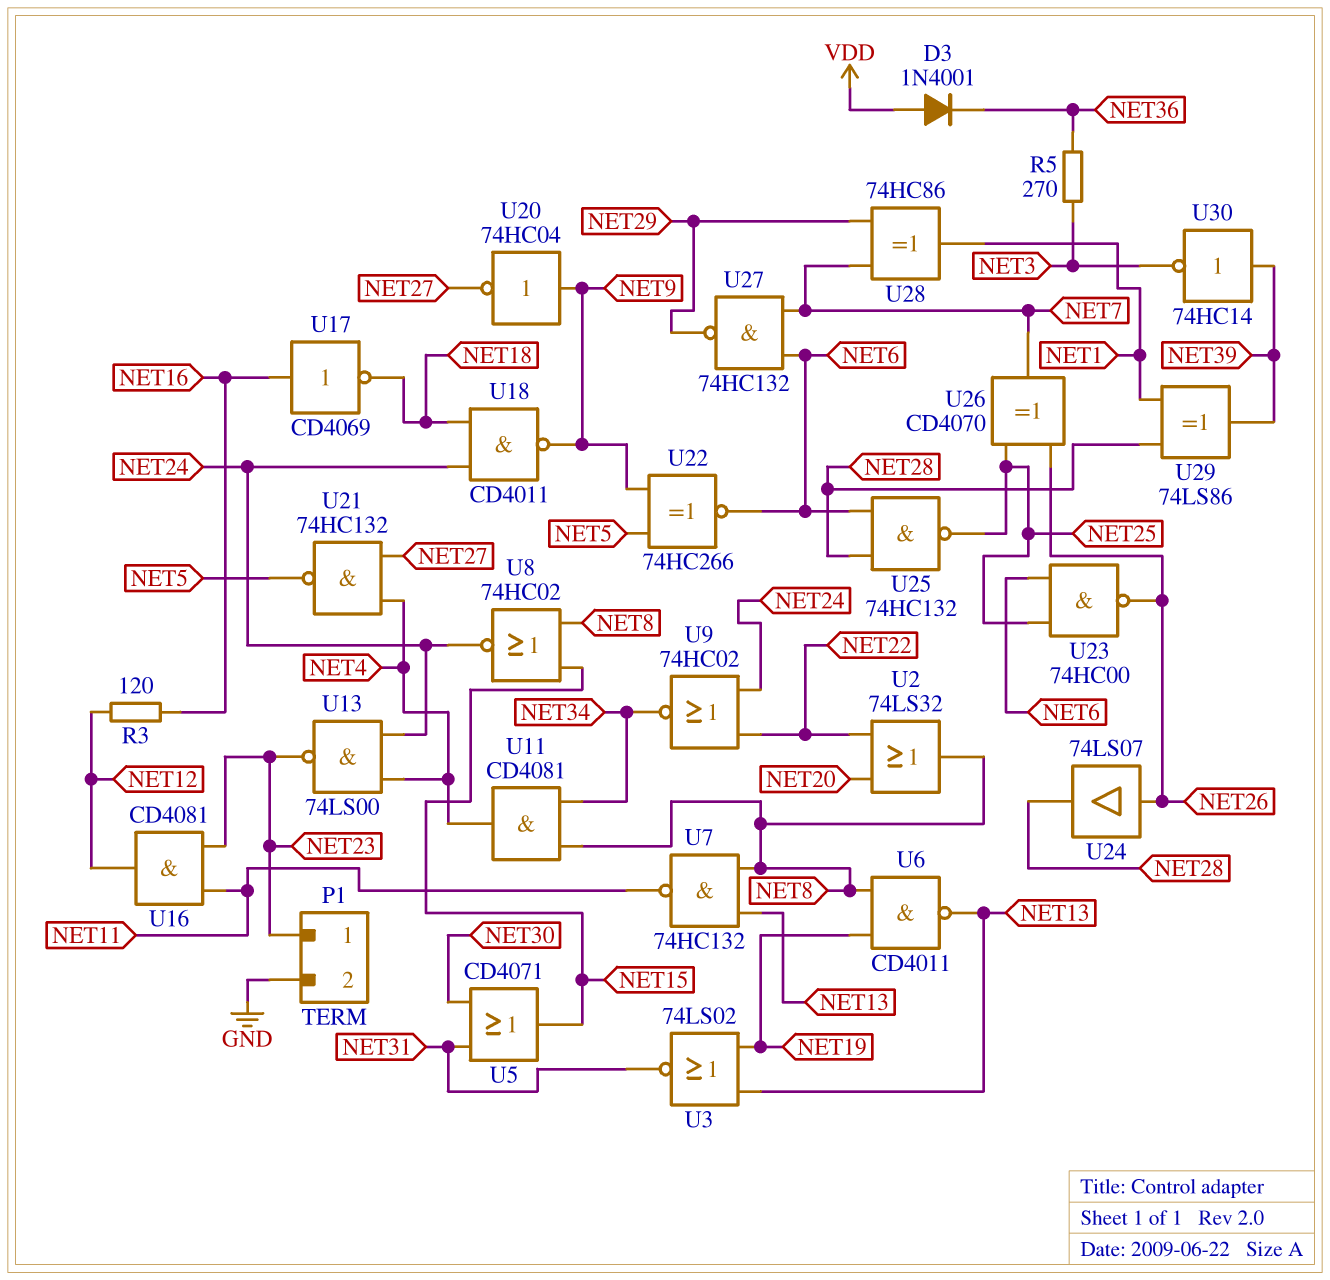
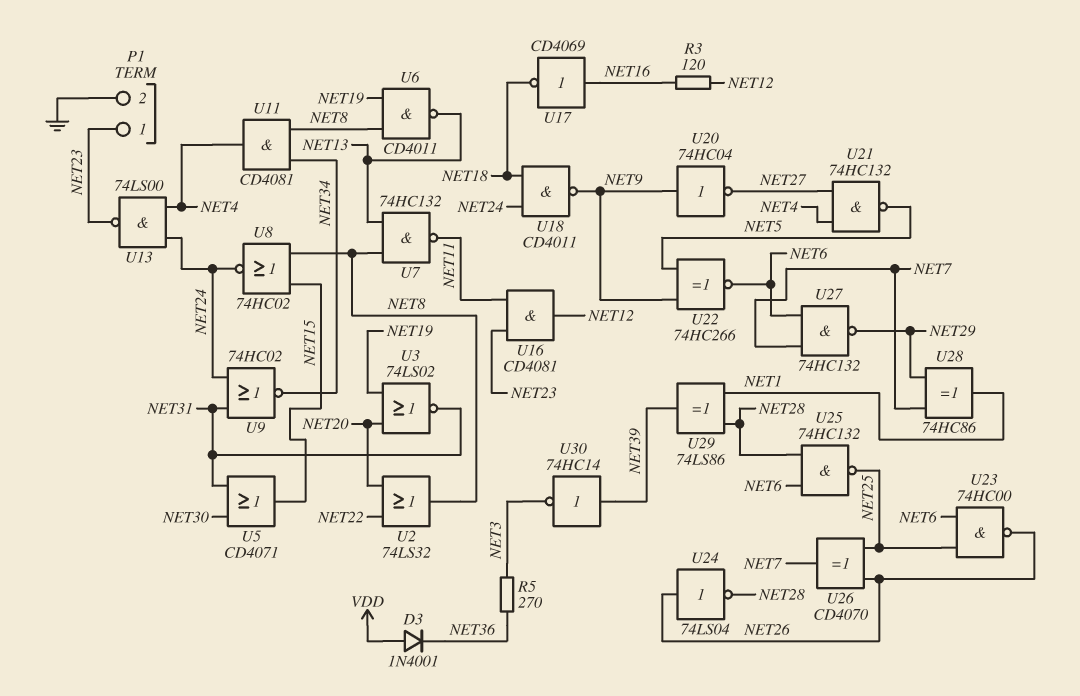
U3: NOR 74LS02 (in NET13, in NET19, out NET31) -> NOR 74LS02 (in NET19, in NET20, out NET31)
U9: NOR 74HC02 (in NET22, in NET24, out NET34) -> NOR 74HC02 (in NET24, in NET31, out NET34)
U24: buffer 74LS07 (in NET26, out NET28) -> NOT 74LS04 (in NET26, out NET28)

